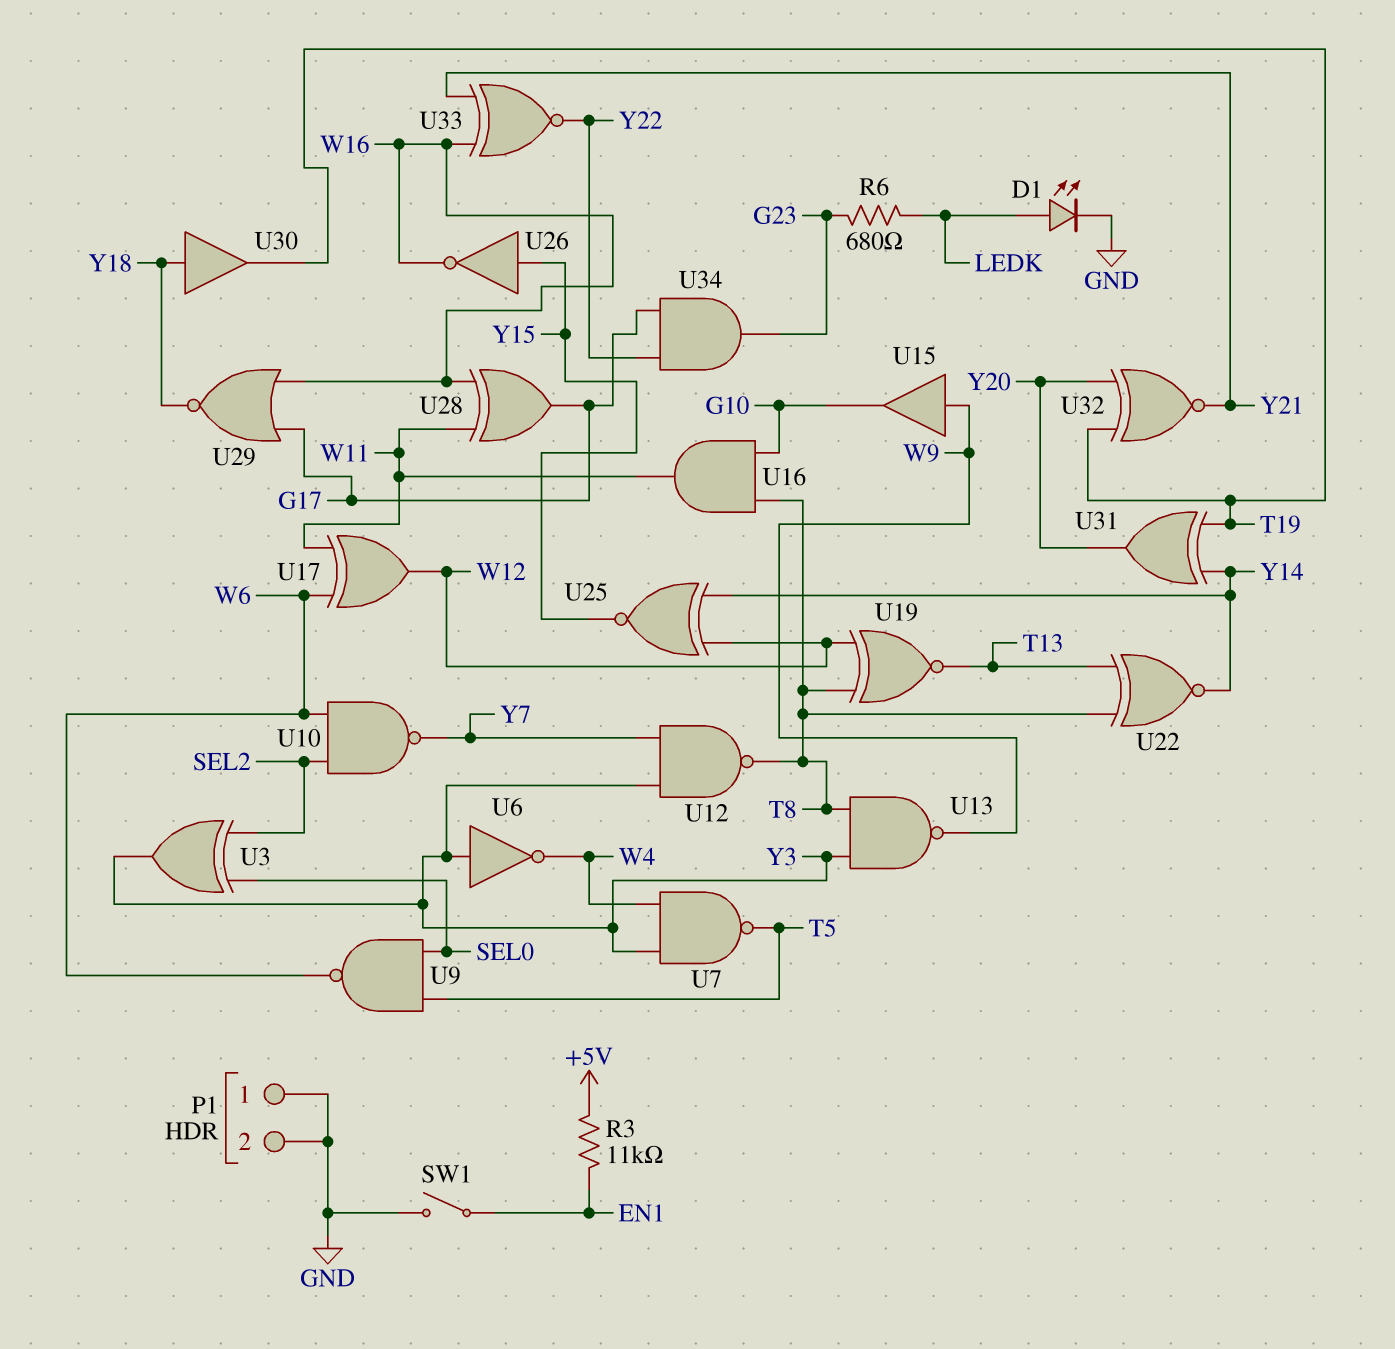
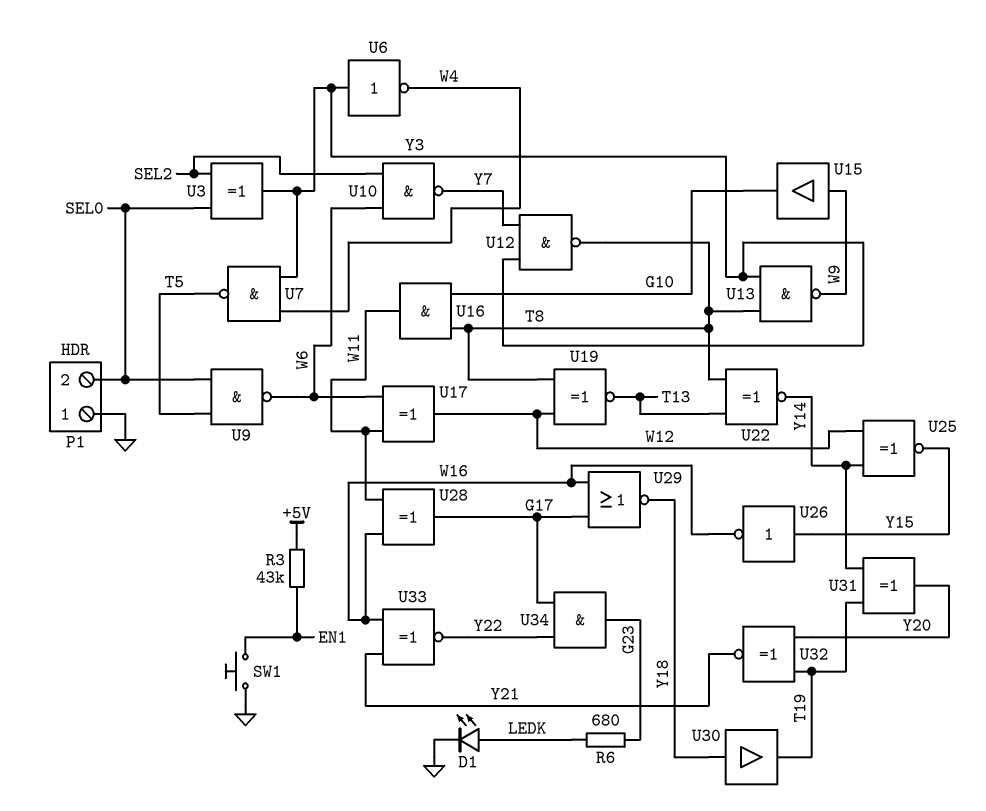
P1 pin 2: GND -> SEL0
R3: 11k (+5V, EN1) -> 43k (+5V, EN1)
SW1: switch (EN1, GND) -> button (EN1, GND)

